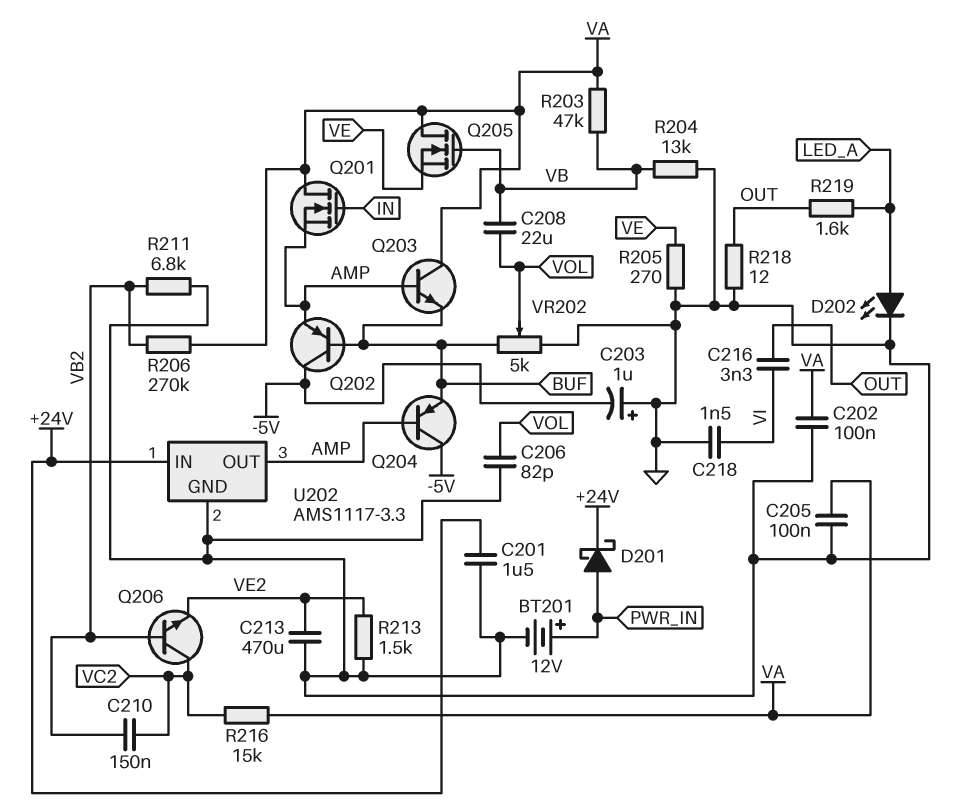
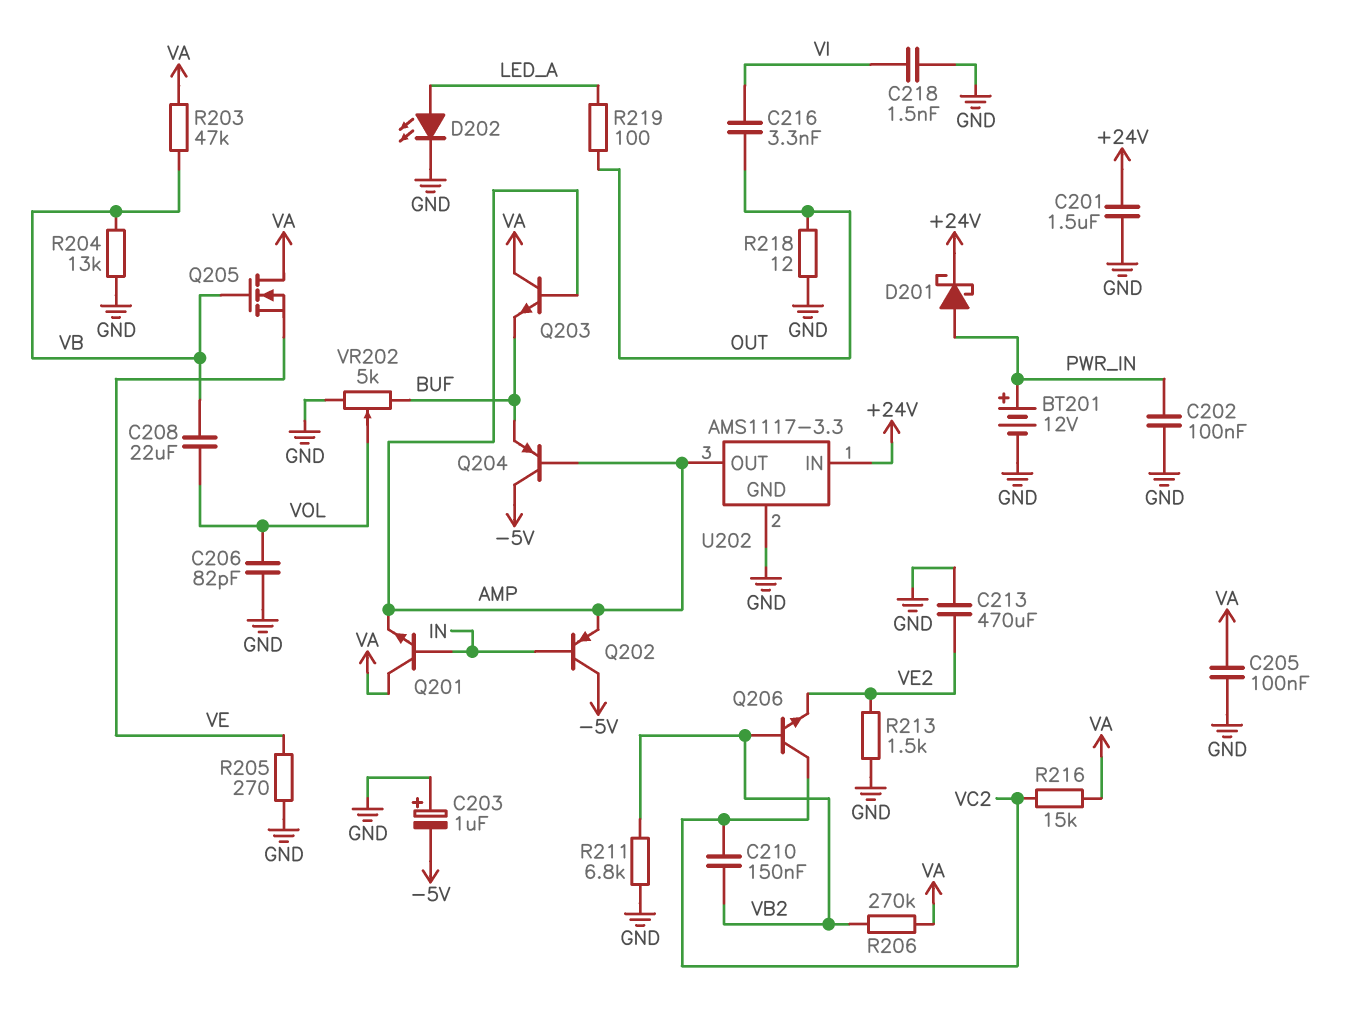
C202: 100nF (GND, VA) -> 100nF (GND, PWR_IN)
Q201: NMOS (G IN, D VA, S AMP) -> NPN (B IN, C VA, E AMP)
Q202: PNP (B BUF, C -5V, E AMP) -> PNP (B IN, C -5V, E AMP)
R219: 1.6k (LED_A, OUT) -> 100 (LED_A, OUT)

